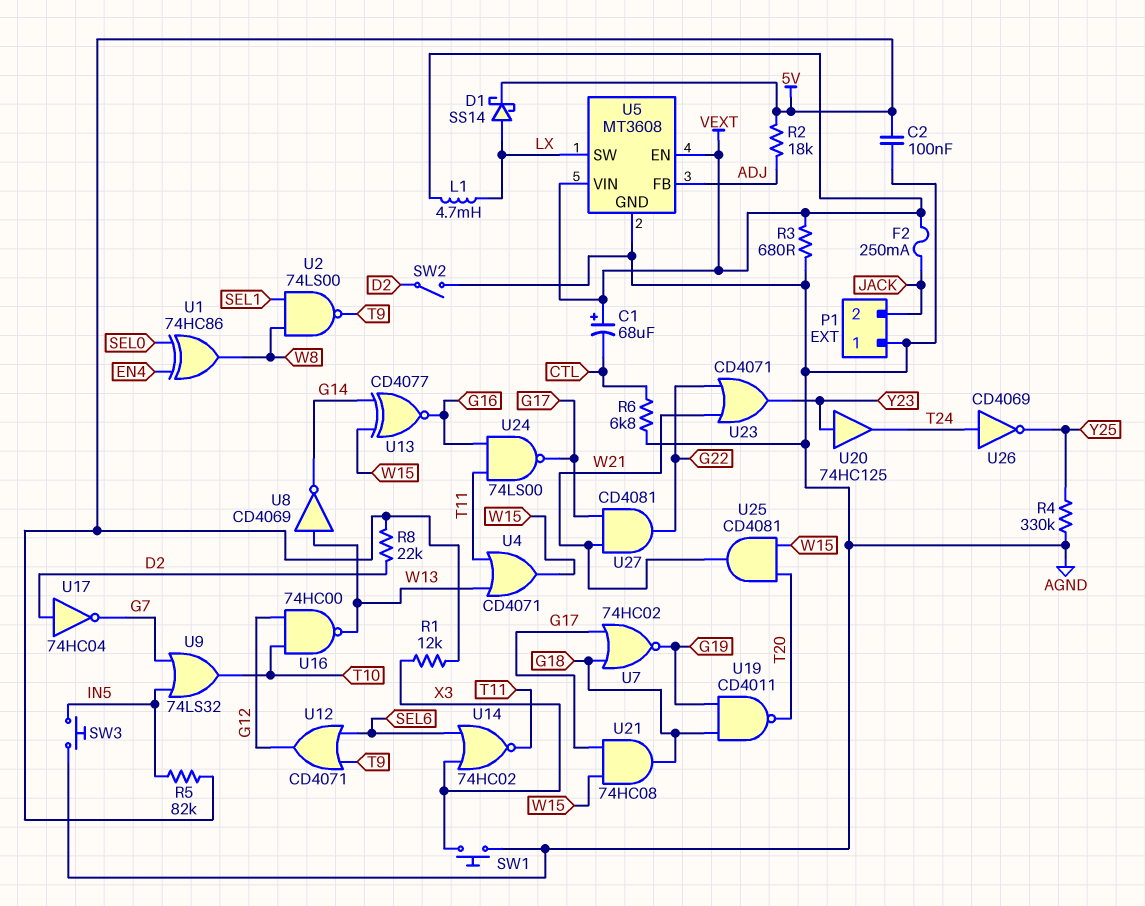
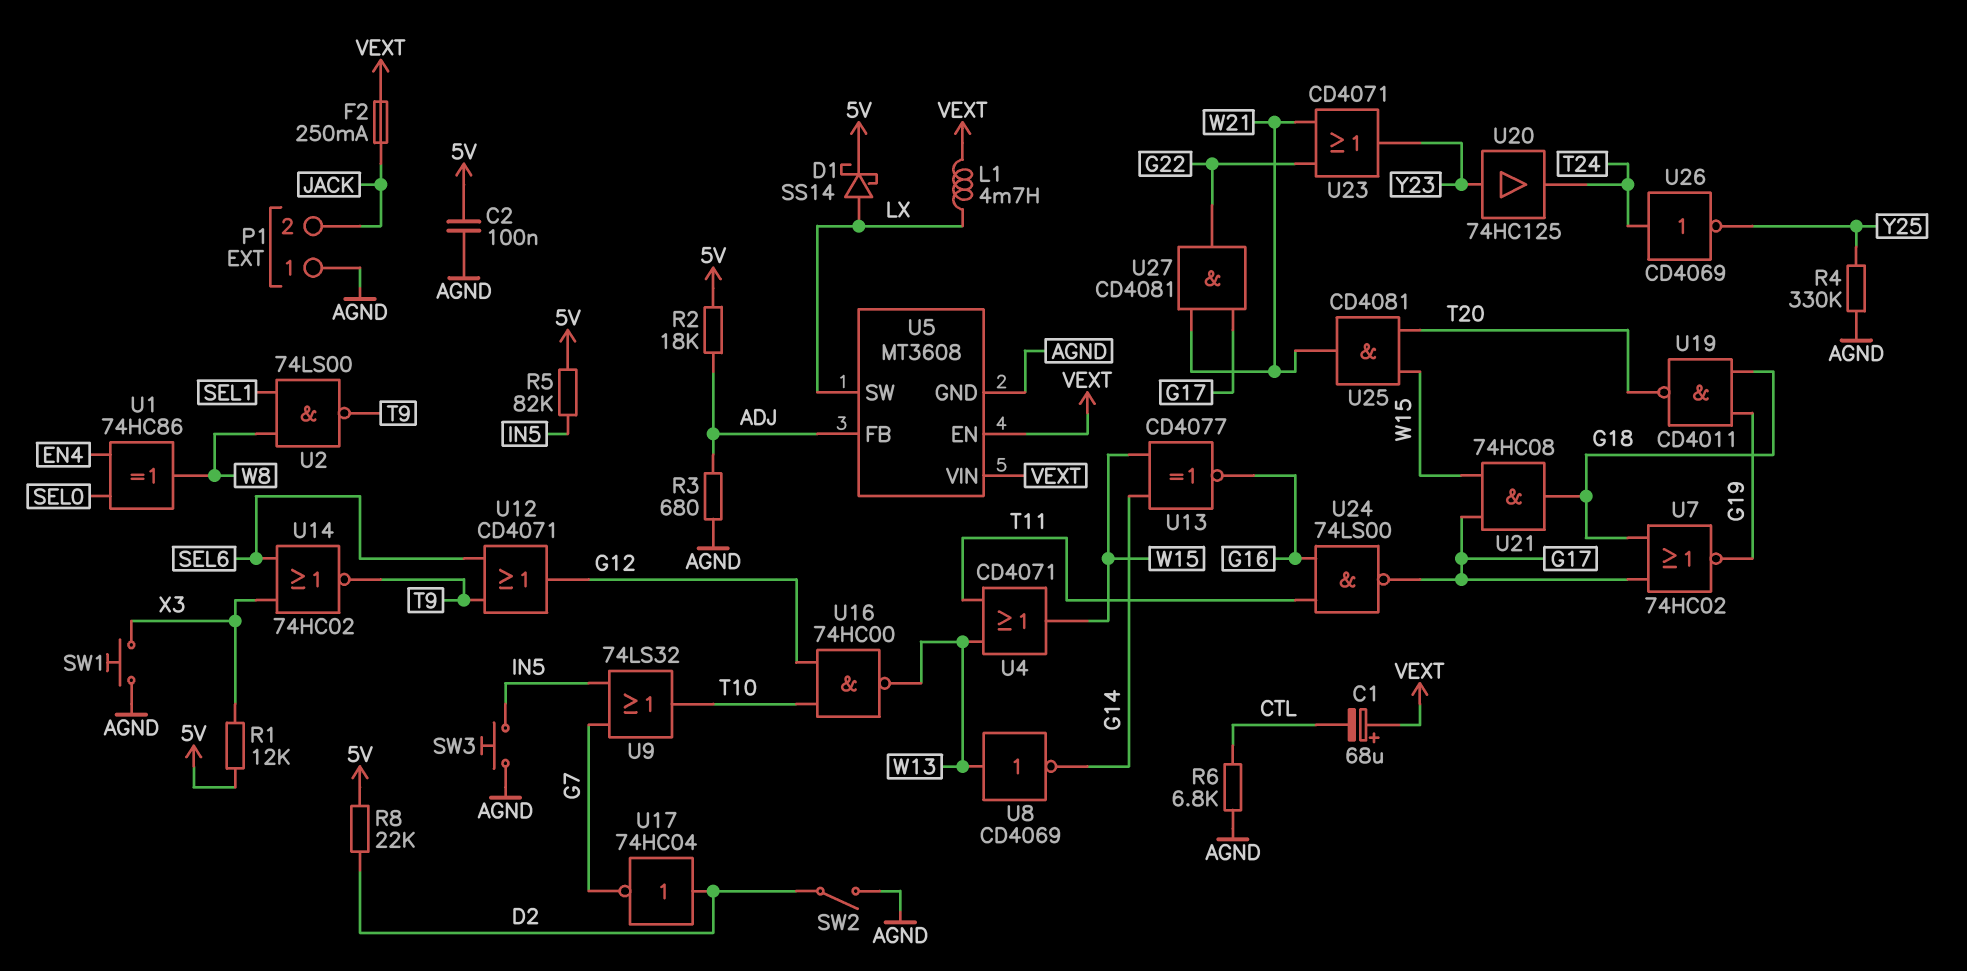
R3: 680 (AGND, VEXT) -> 680 (ADJ, AGND)
U14: NOR 74HC02 (in SEL6, in X3, out T11) -> NOR 74HC02 (in SEL6, in X3, out T9)

